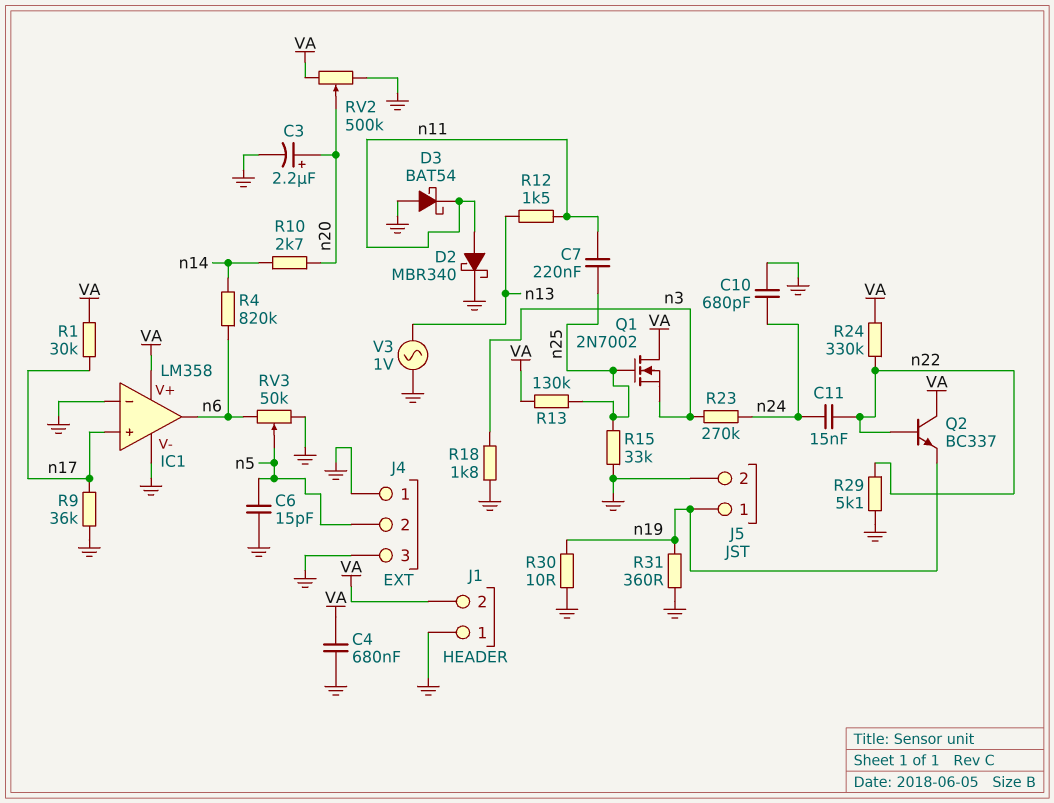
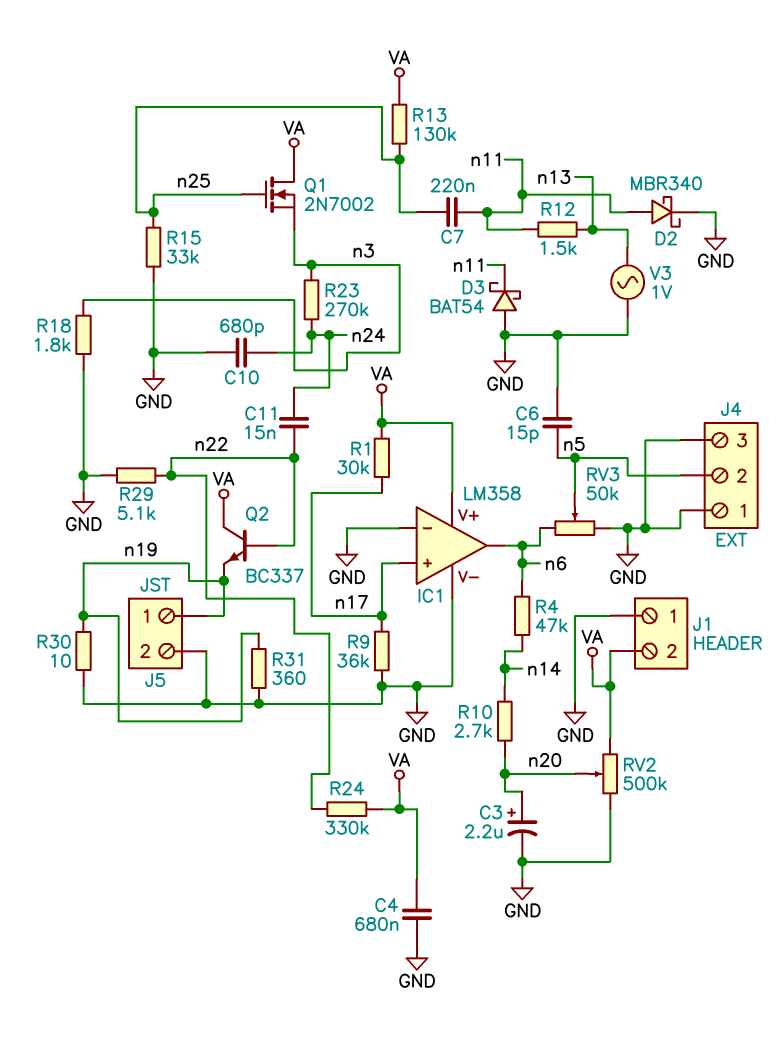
R4: 820k (n6, n14) -> 47k (n6, n14)

